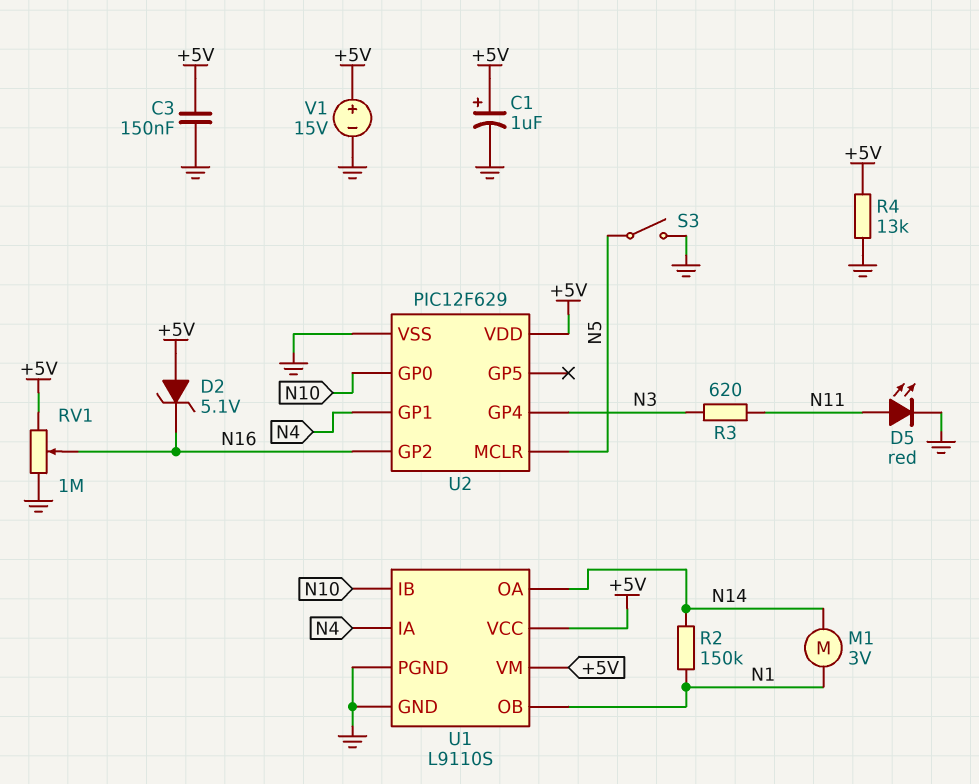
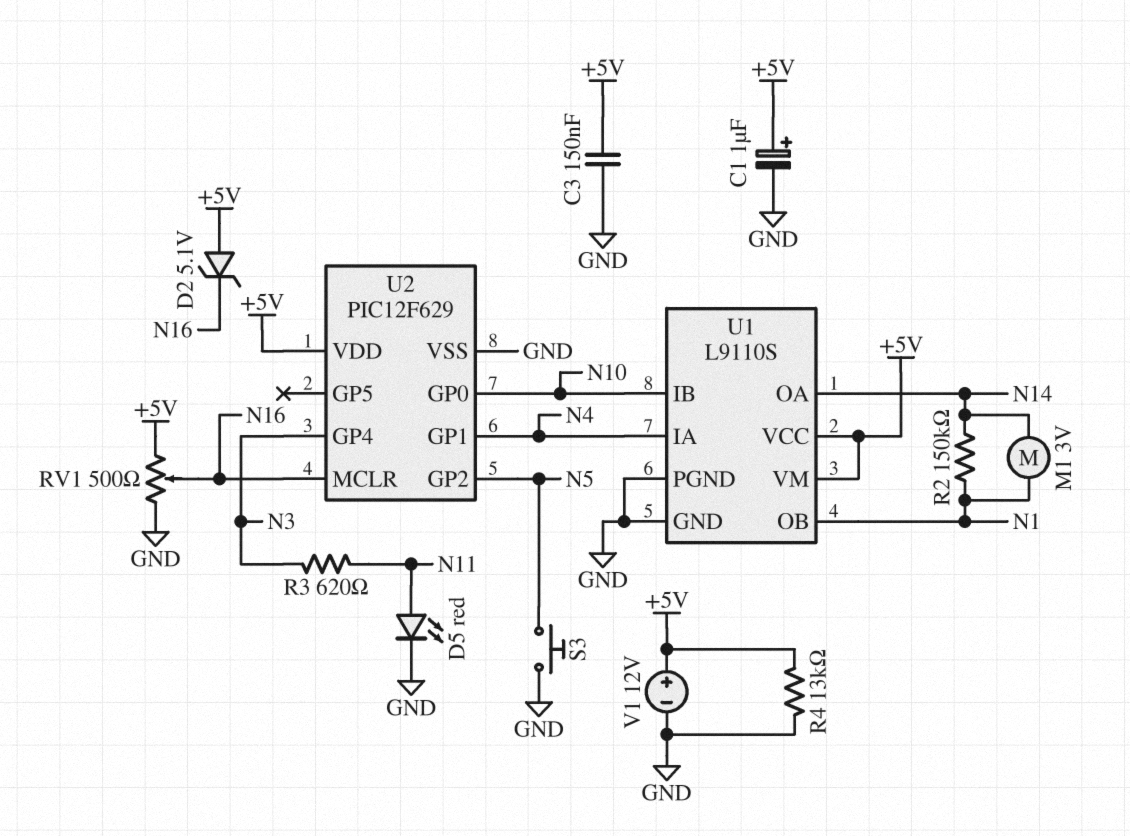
RV1: 1M (+5V, GND, wiper N16) -> 500 (+5V, GND, wiper N16)
S3: switch (GND, N5) -> button (GND, N5)
U2 pin GP2: N16 -> N5
U2 pin MCLR: N5 -> N16
V1: 15V (plus +5V, minus GND) -> 12V (plus +5V, minus GND)

